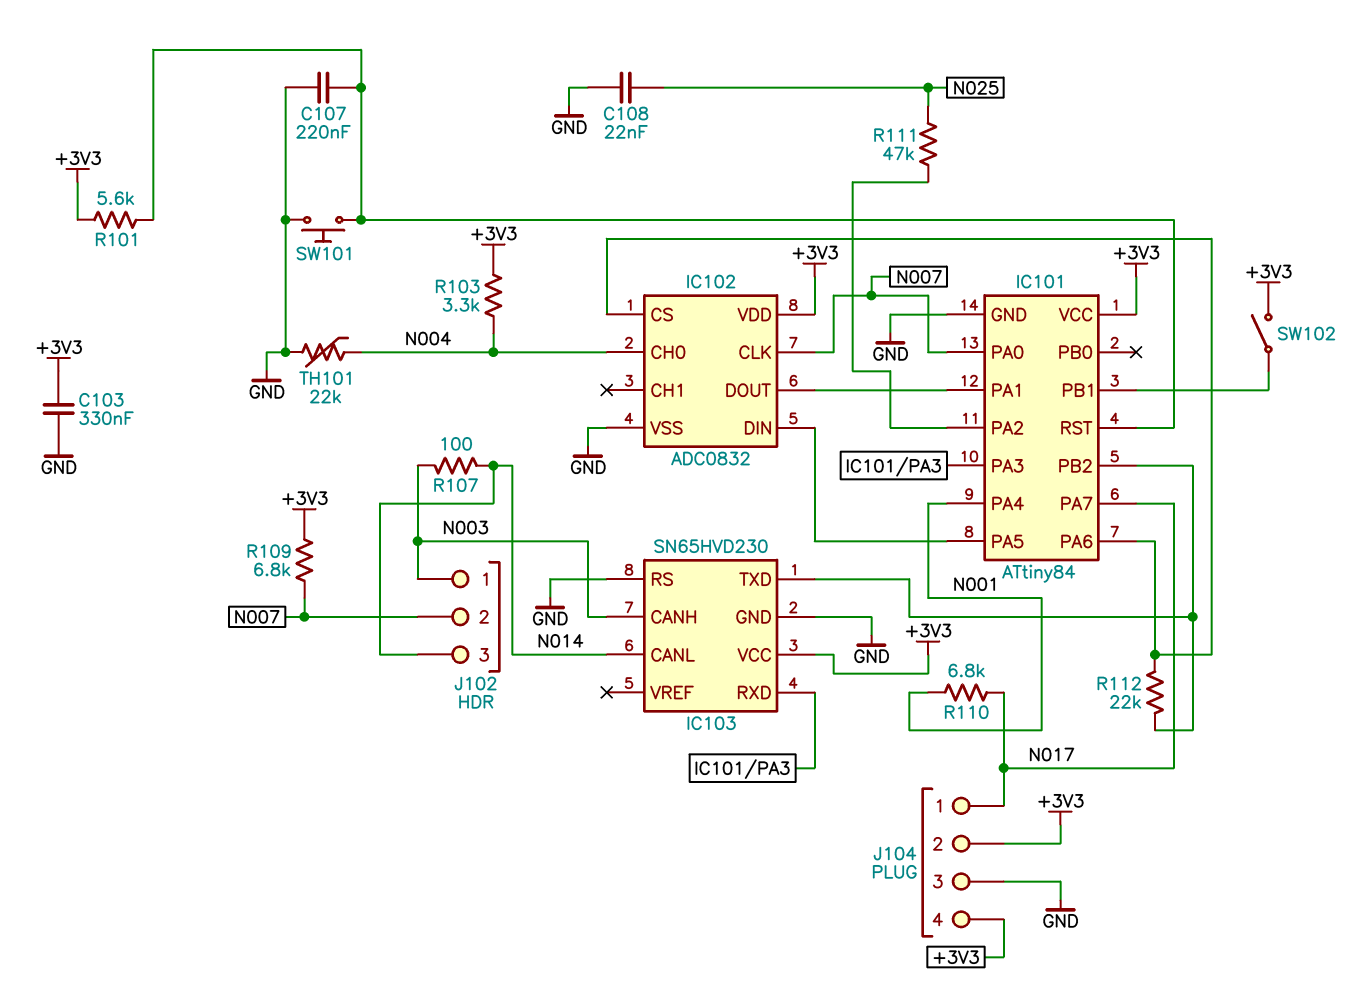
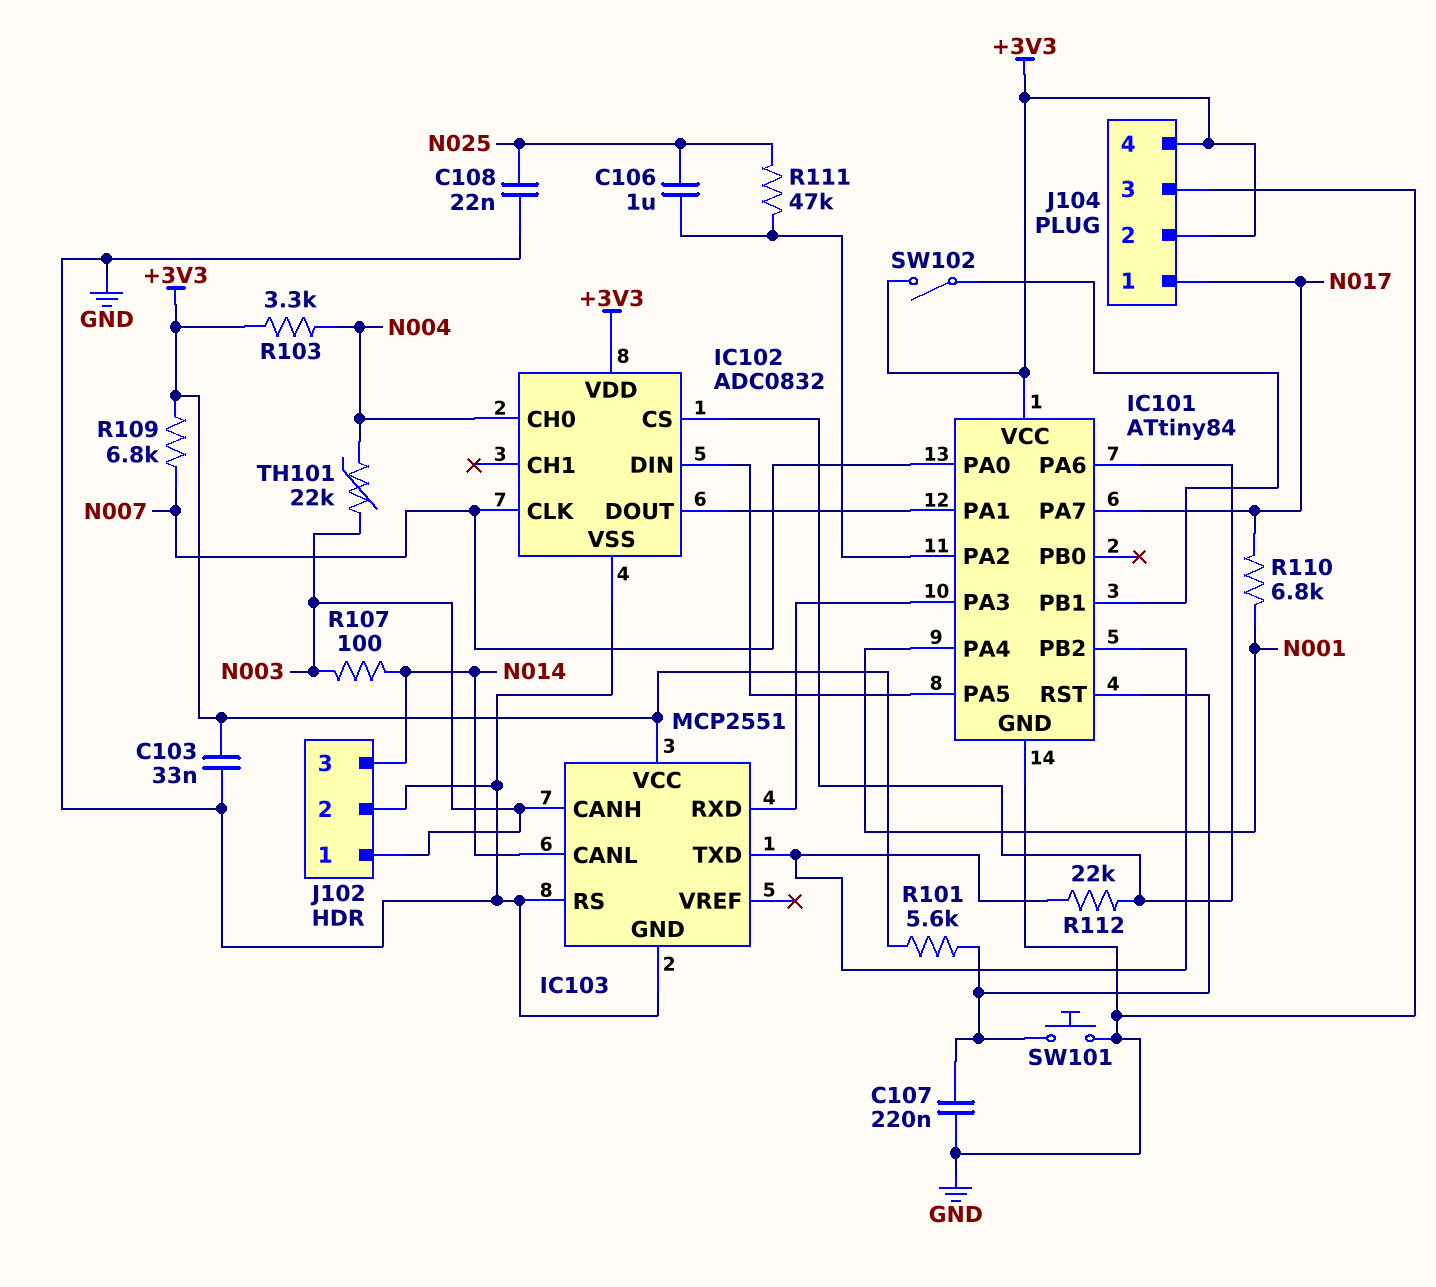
C103: 330nF (+3V3, GND) -> 33nF (+3V3, GND)
C106: none -> 1uF (IC101/PA2, N025)
IC103: SN65HVD230 -> MCP2551
J102 pin 2: N007 -> GND
TH101: 22k (GND, N004) -> 22k (N003, N004)

